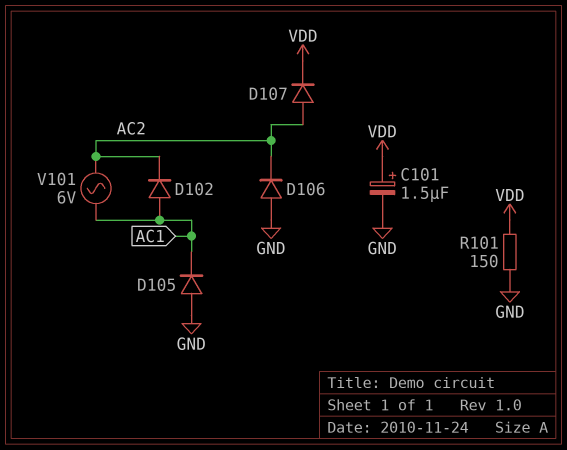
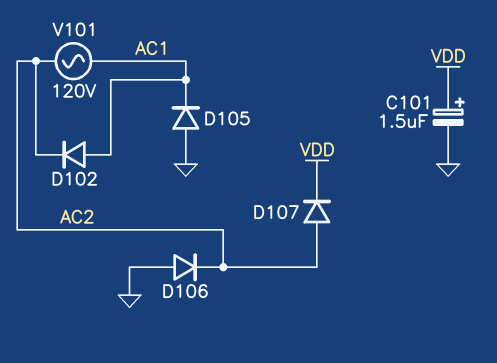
R101: 150 (GND, VDD) -> none
V101: AC 6V (AC1, AC2) -> AC 120V (AC1, AC2)

